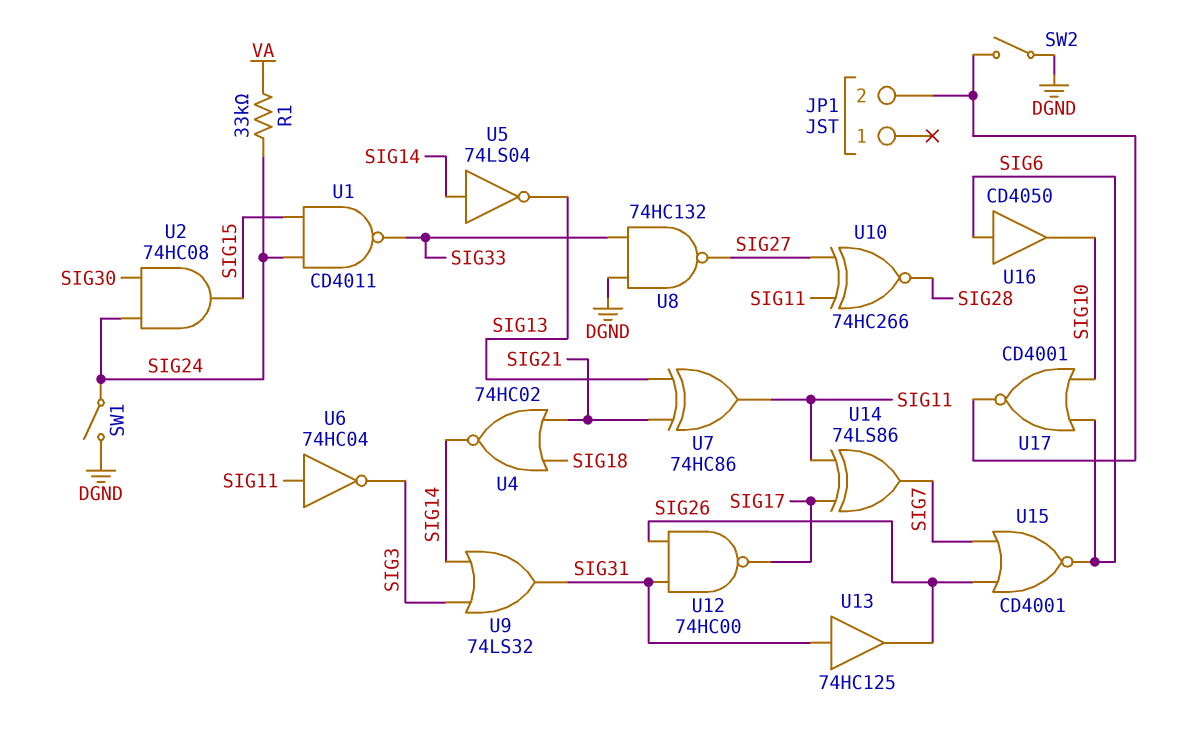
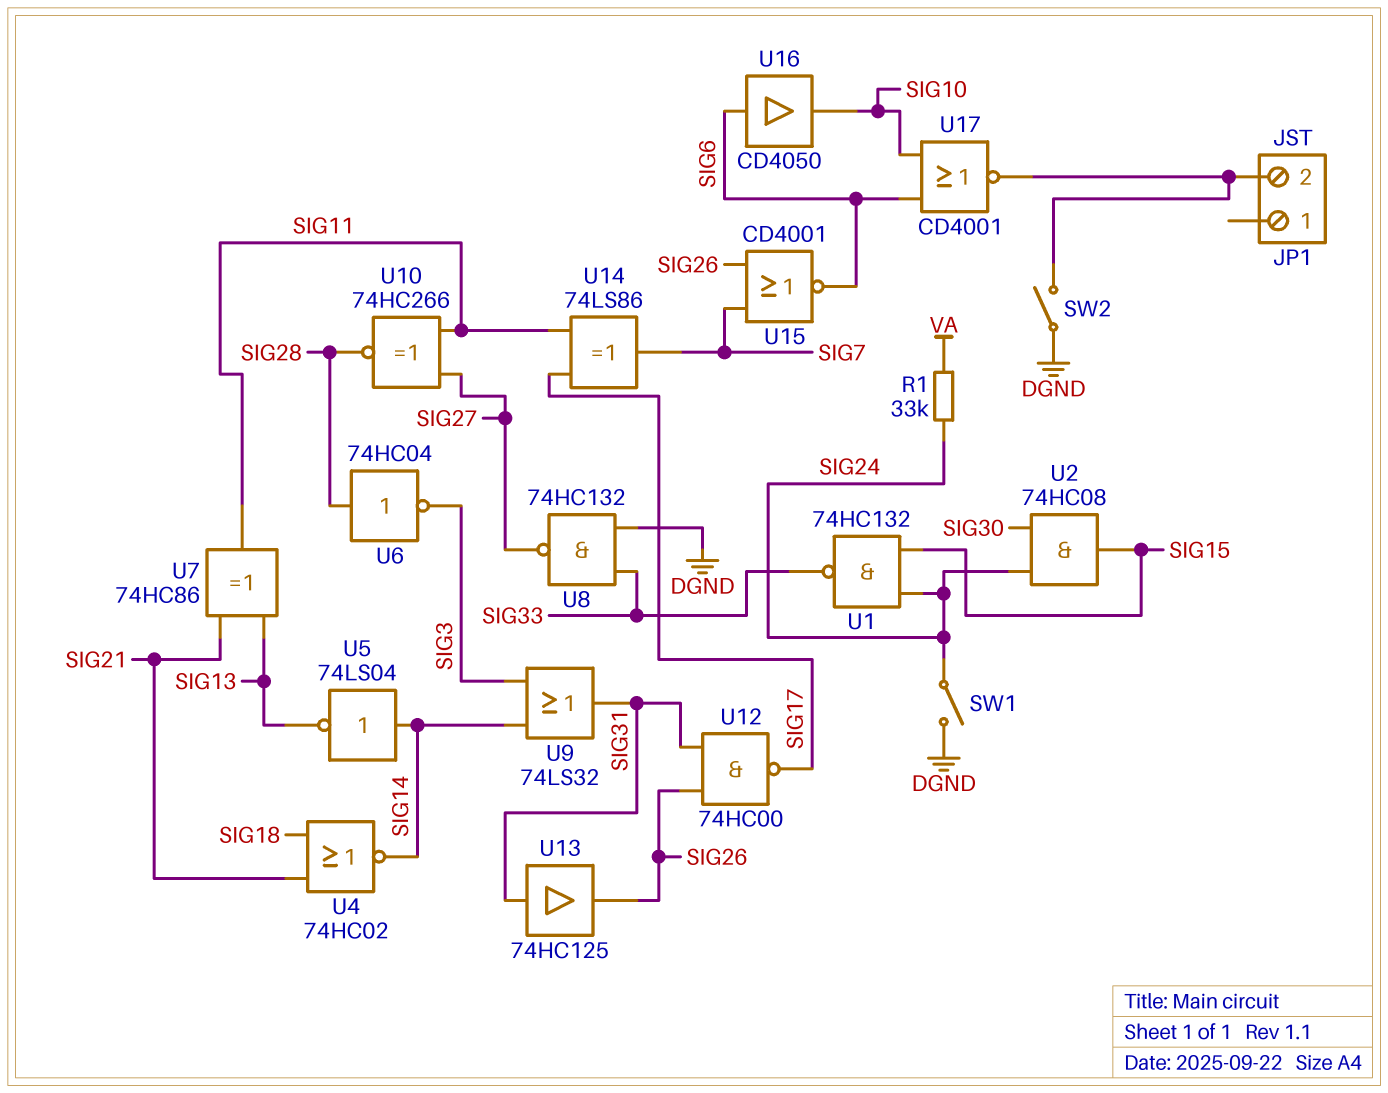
U1: NAND CD4011 (in SIG15, in SIG24, out SIG33) -> NAND 74HC132 (in SIG15, in SIG24, out SIG33)
U6: NOT 74HC04 (in SIG11, out SIG3) -> NOT 74HC04 (in SIG28, out SIG3)

